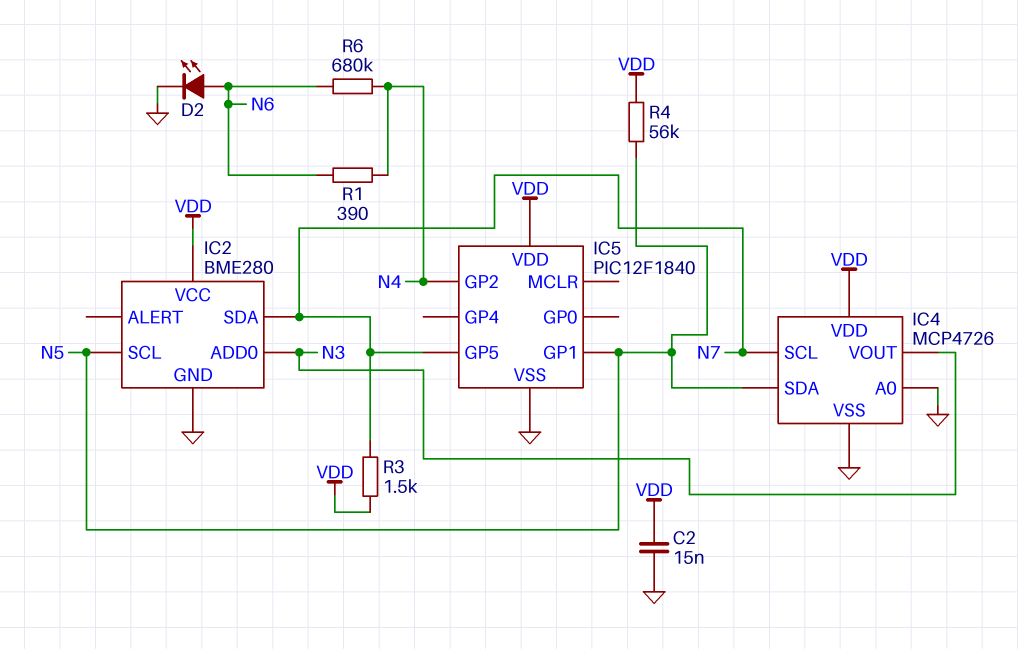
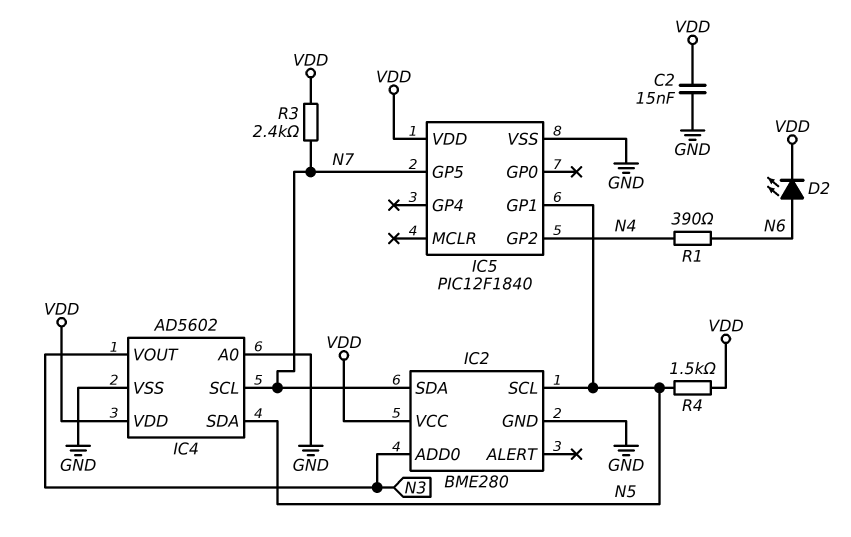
D2: LED (A N6, K GND) -> LED (A N6, K VDD)
IC4: MCP4726 -> AD5602
R3: 1.5k (N7, VDD) -> 2.4k (N7, VDD)
R4: 56k (N5, VDD) -> 1.5k (N5, VDD)
R6: 680k (N4, N6) -> none

